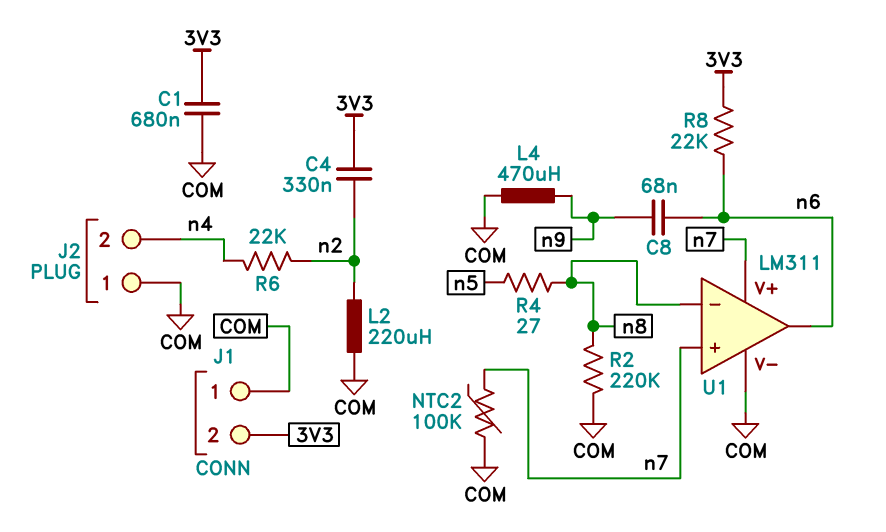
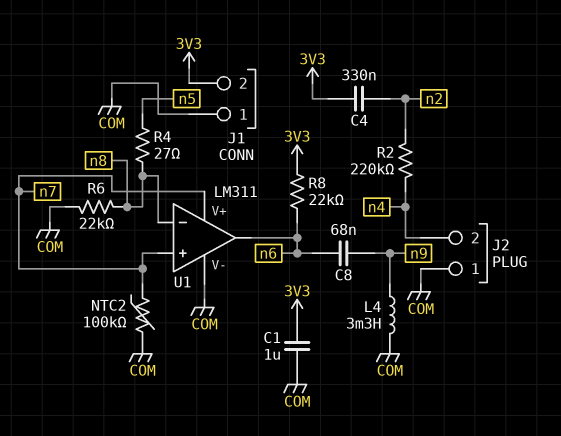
C1: 680nF (3V3, COM) -> 1uF (3V3, COM)
L2: 220uH (COM, n2) -> none
L4: 470uH (COM, n9) -> 3.3mH (COM, n9)
R2: 220k (COM, n8) -> 220k (n2, n4)
R6: 22k (n2, n4) -> 22k (COM, n8)

